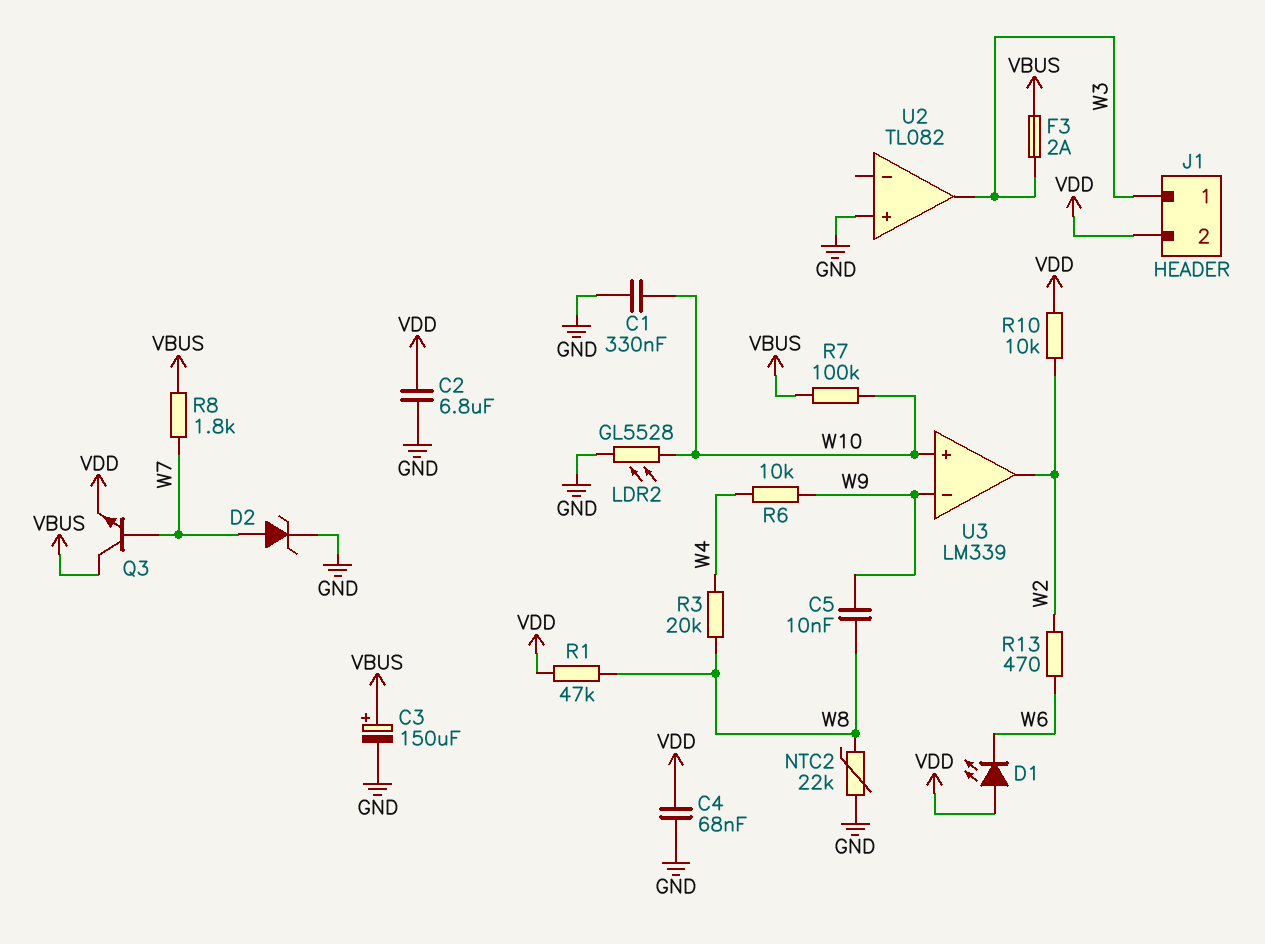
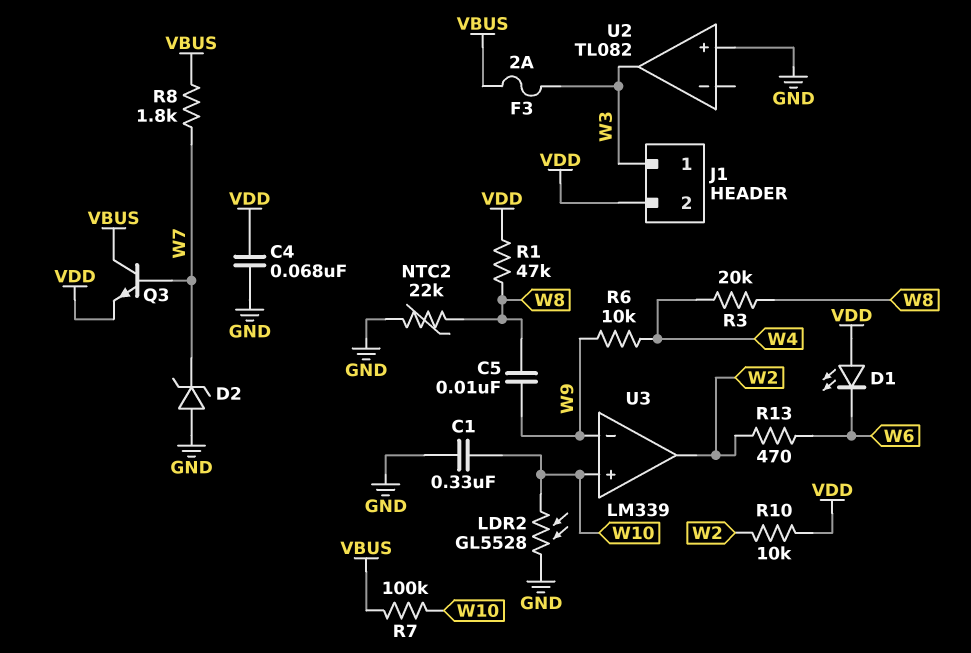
C2: 6.8uF (GND, VDD) -> none
C3: 150uF (plus VBUS, minus GND) -> none
D2: zener (A W7, K GND) -> zener (A GND, K W7)

